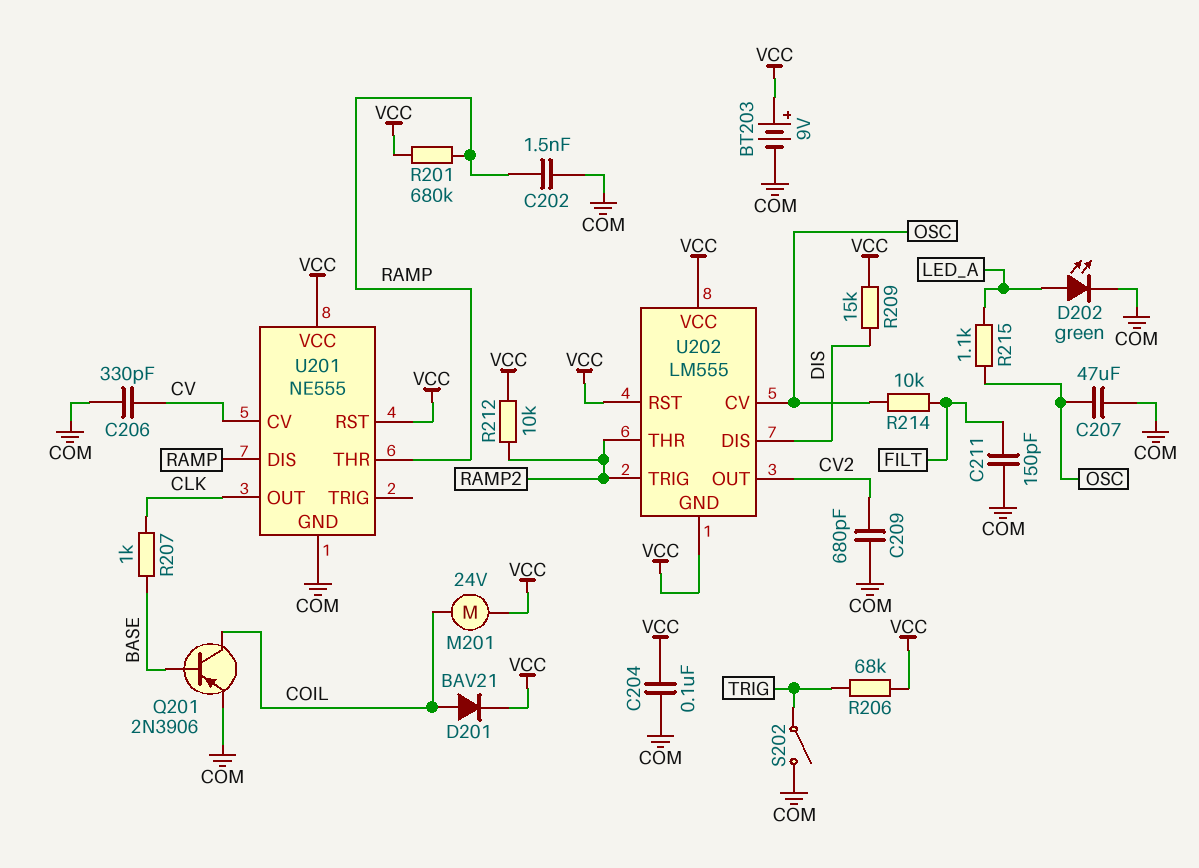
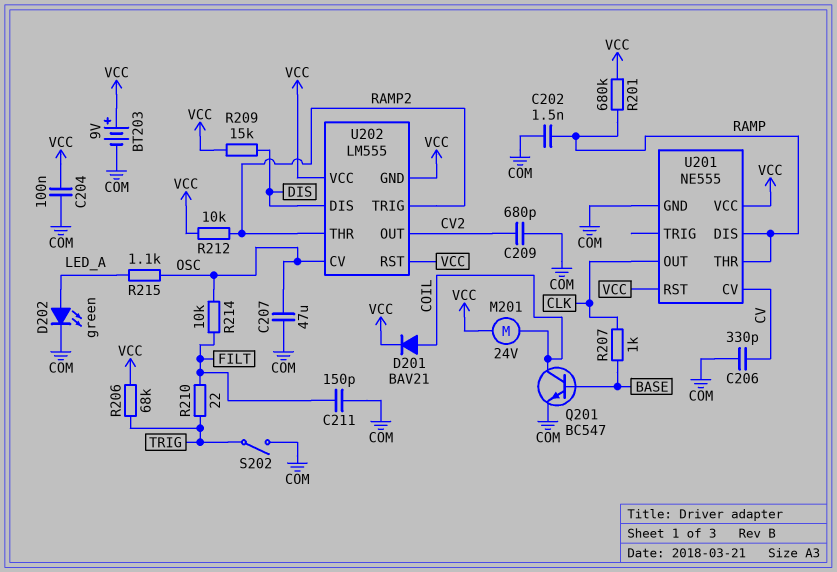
Q201: PNP 2N3906 (B BASE, C COIL, E COM) -> NPN BC547 (B BASE, C COIL, E COM)
R210: none -> 22 (FILT, TRIG)

